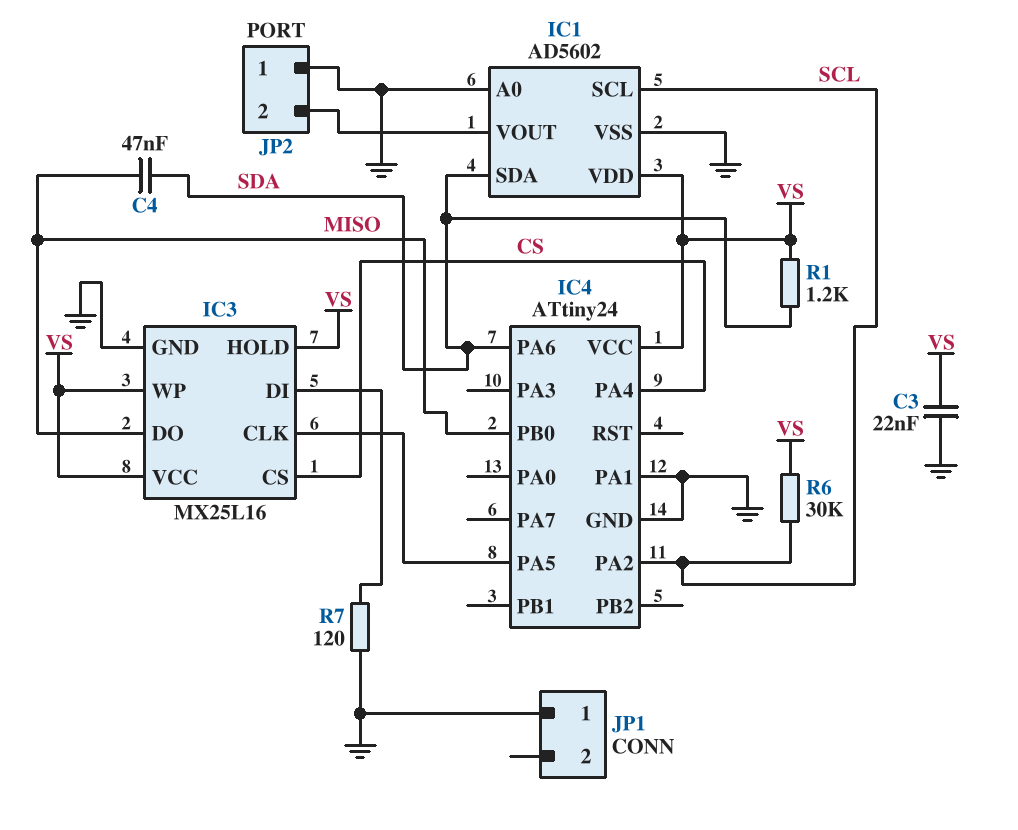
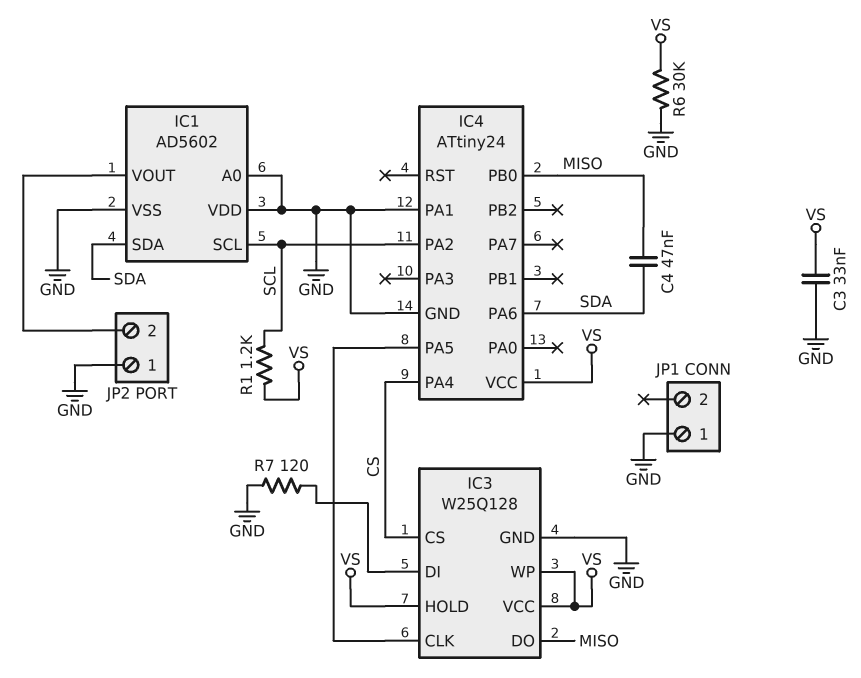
C3: 22nF (GND, VS) -> 33nF (GND, VS)
IC1 pin VDD: VS -> GND
IC3: MX25L16 -> W25Q128
R1: 1.2k (SDA, VS) -> 1.2k (SCL, VS)
R6: 30k (SCL, VS) -> 30k (GND, VS)

